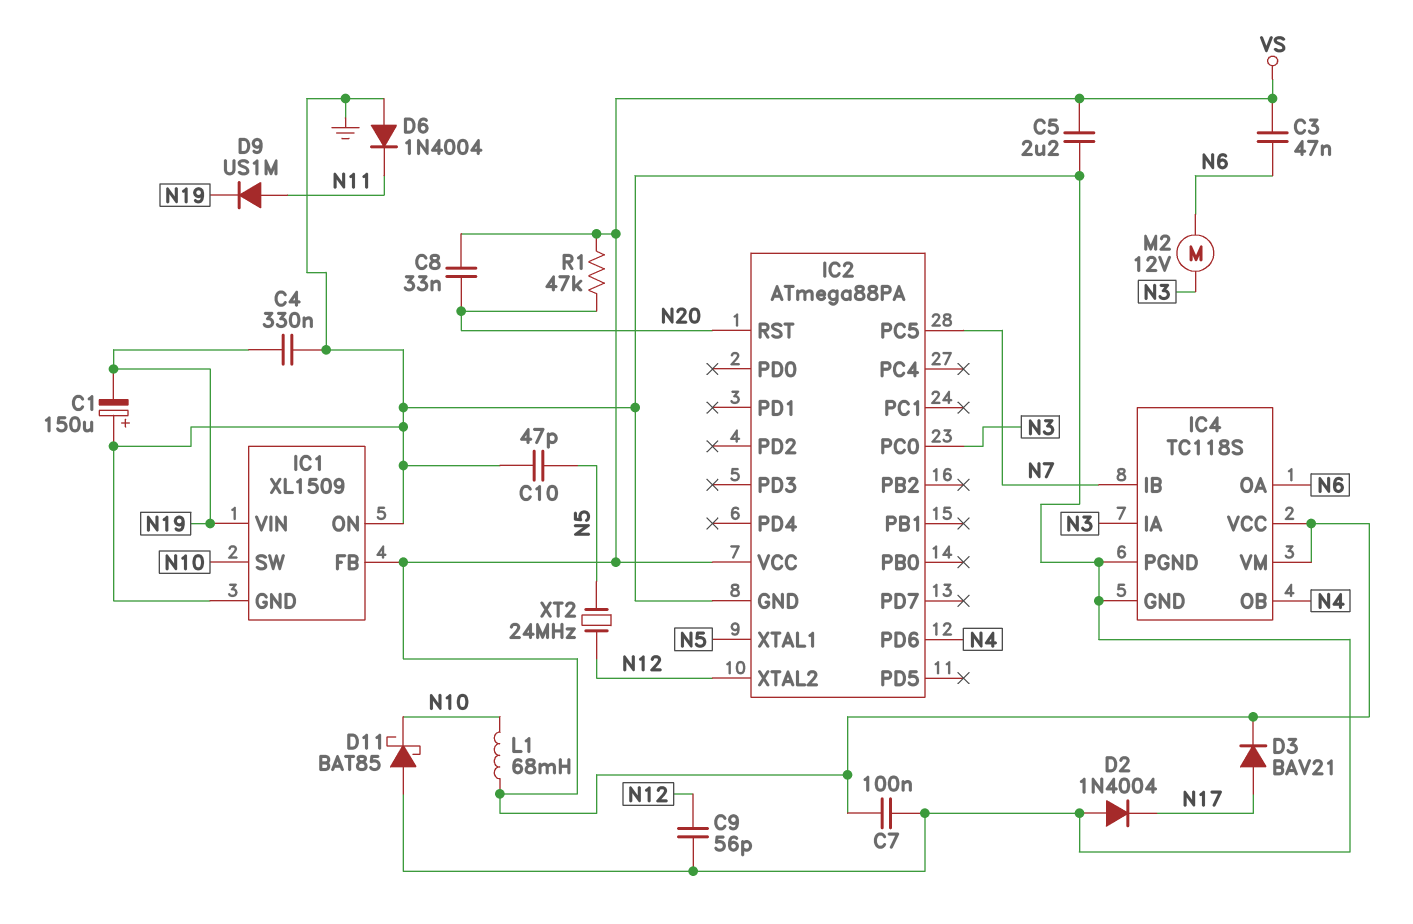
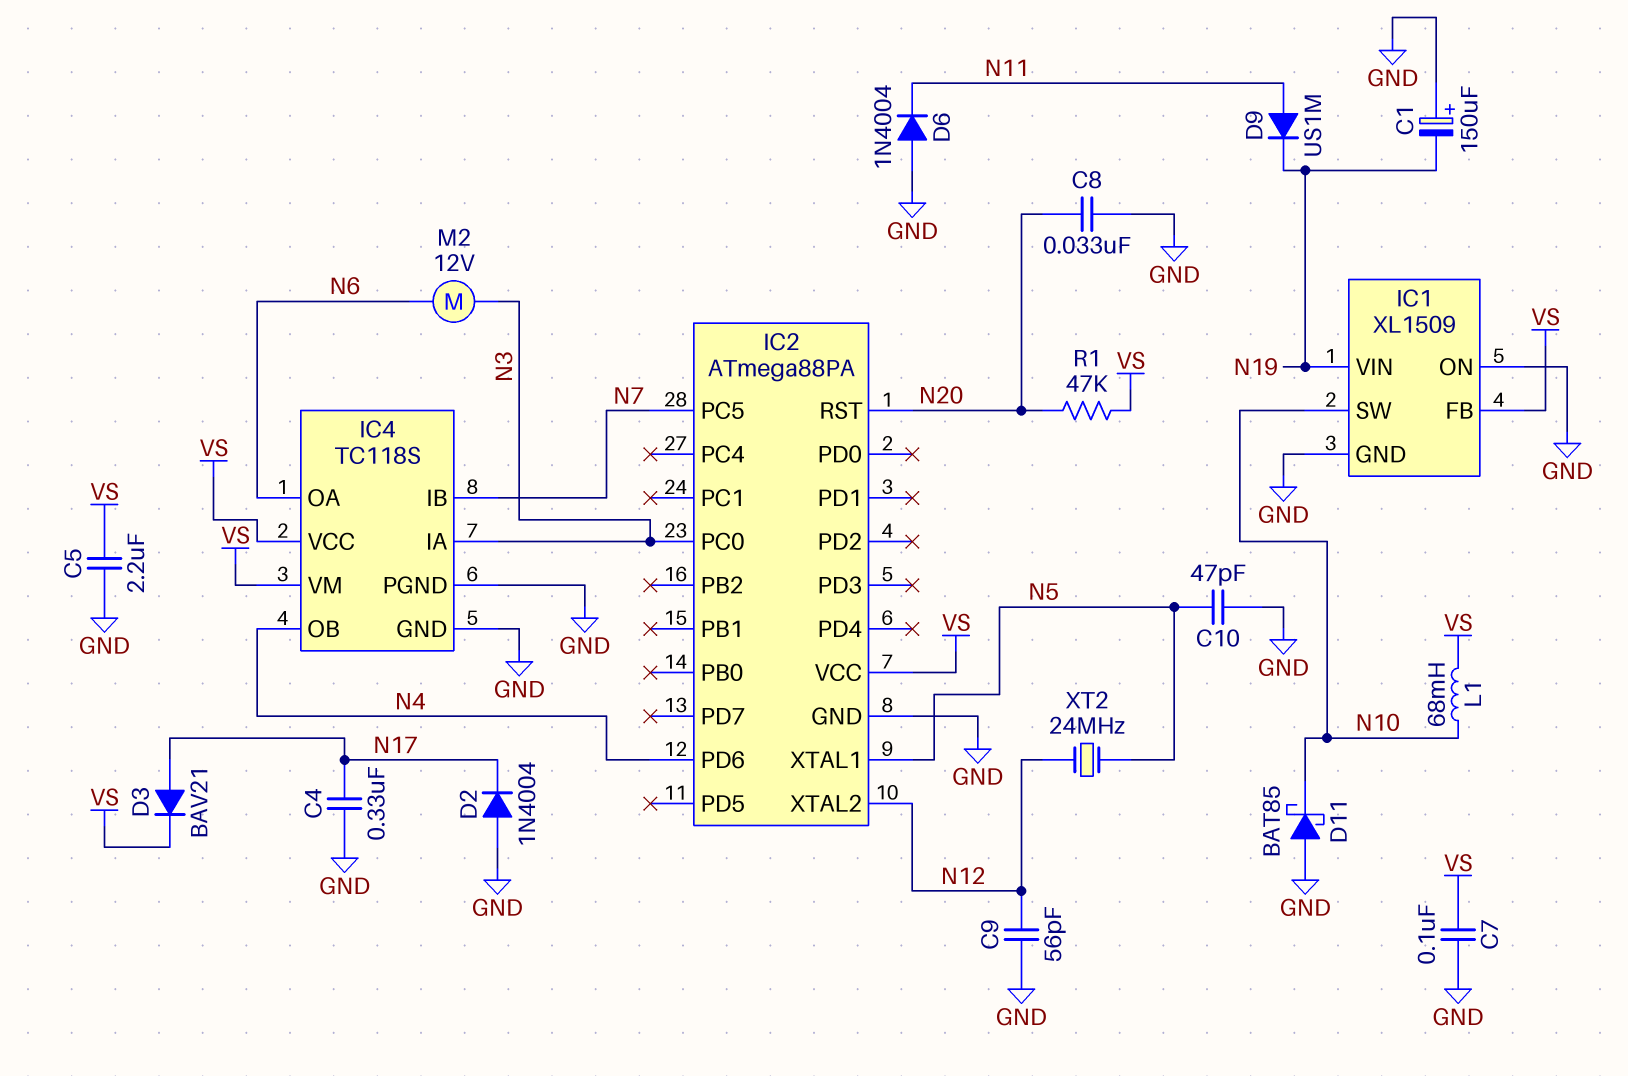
C3: 47nF (N6, VS) -> none
C4: 330nF (GND, N19) -> 330nF (GND, N17)
C8: 33nF (N20, VS) -> 33nF (GND, N20)

